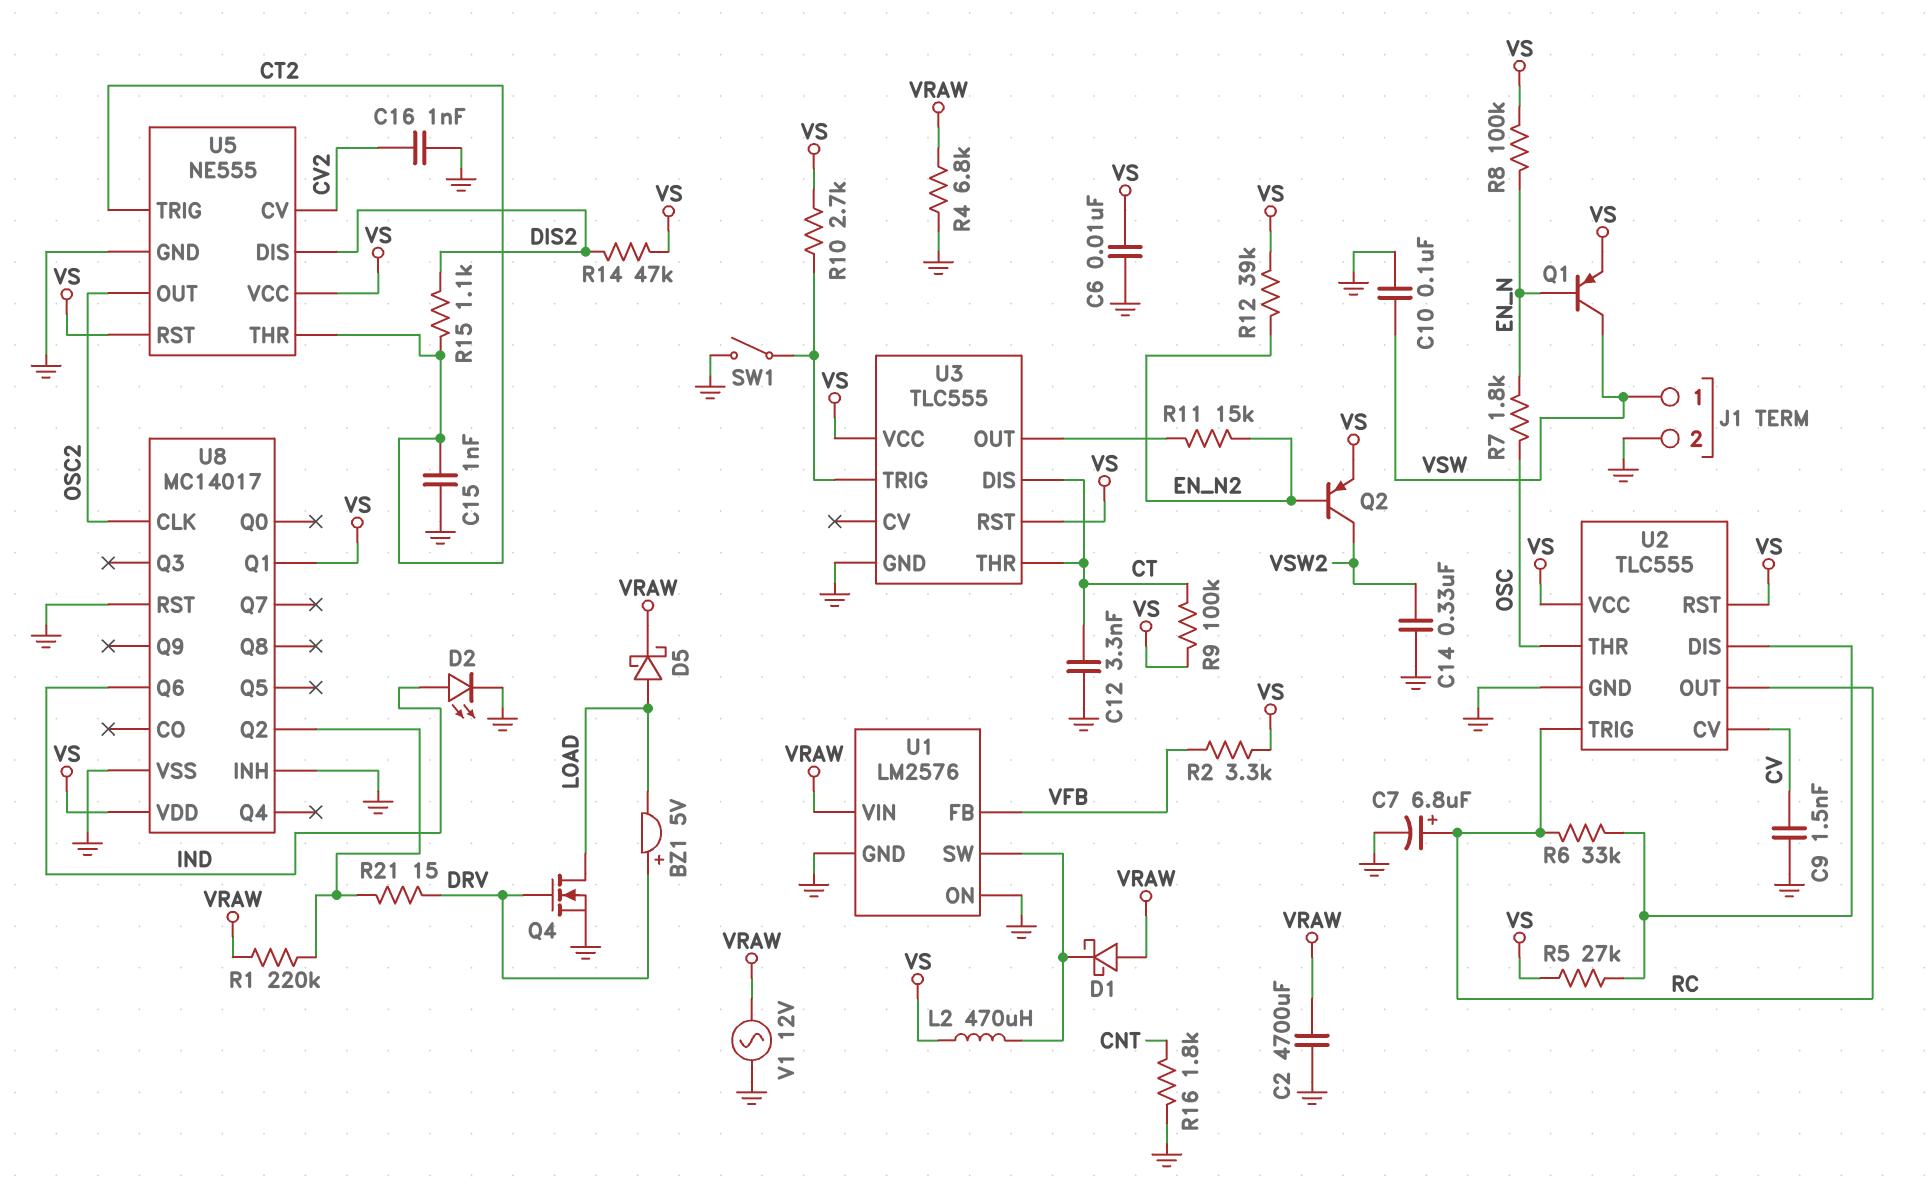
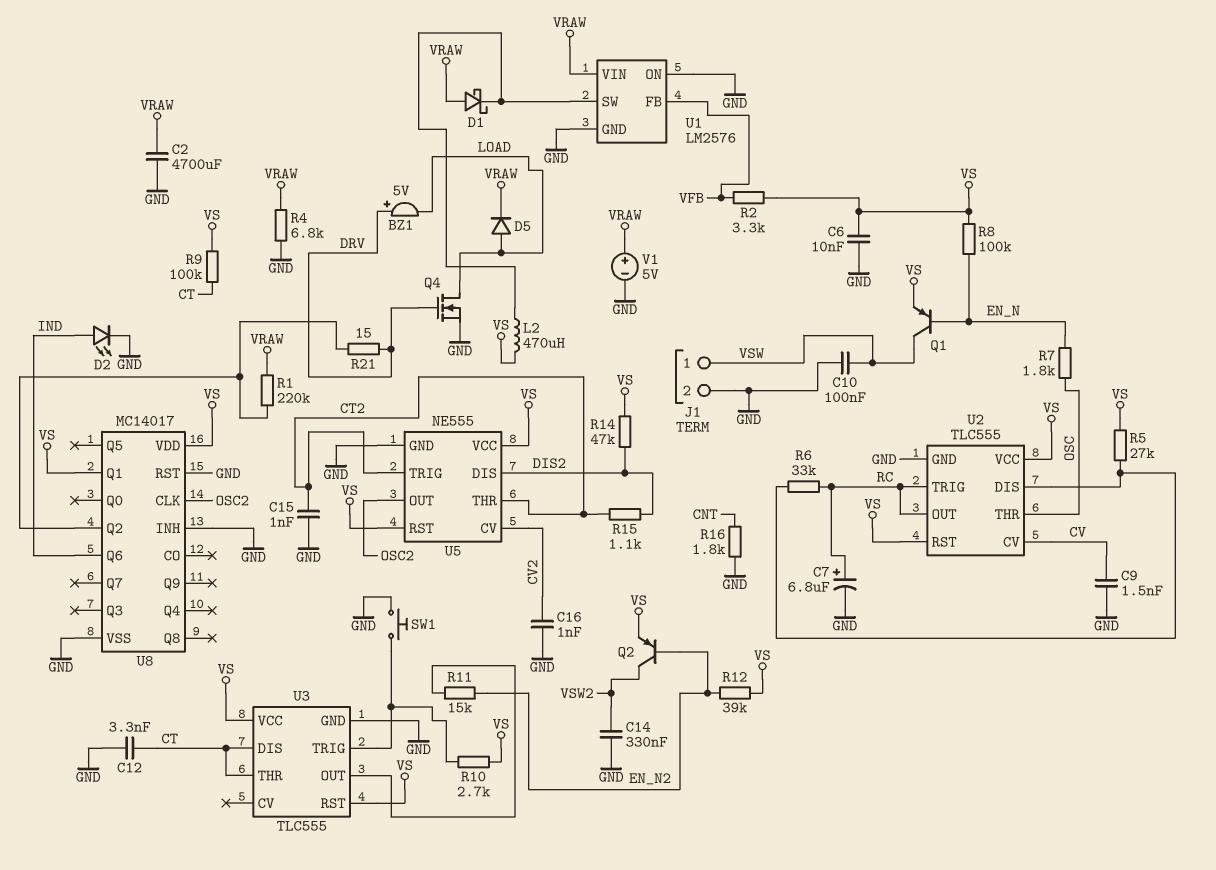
D5: schottky (A LOAD, K VRAW) -> diode (A LOAD, K VRAW)
SW1: switch (GND, U3/TRIG) -> button (GND, U3/TRIG)
V1: AC 12V (GND, VRAW) -> 5V (plus VRAW, minus GND)

